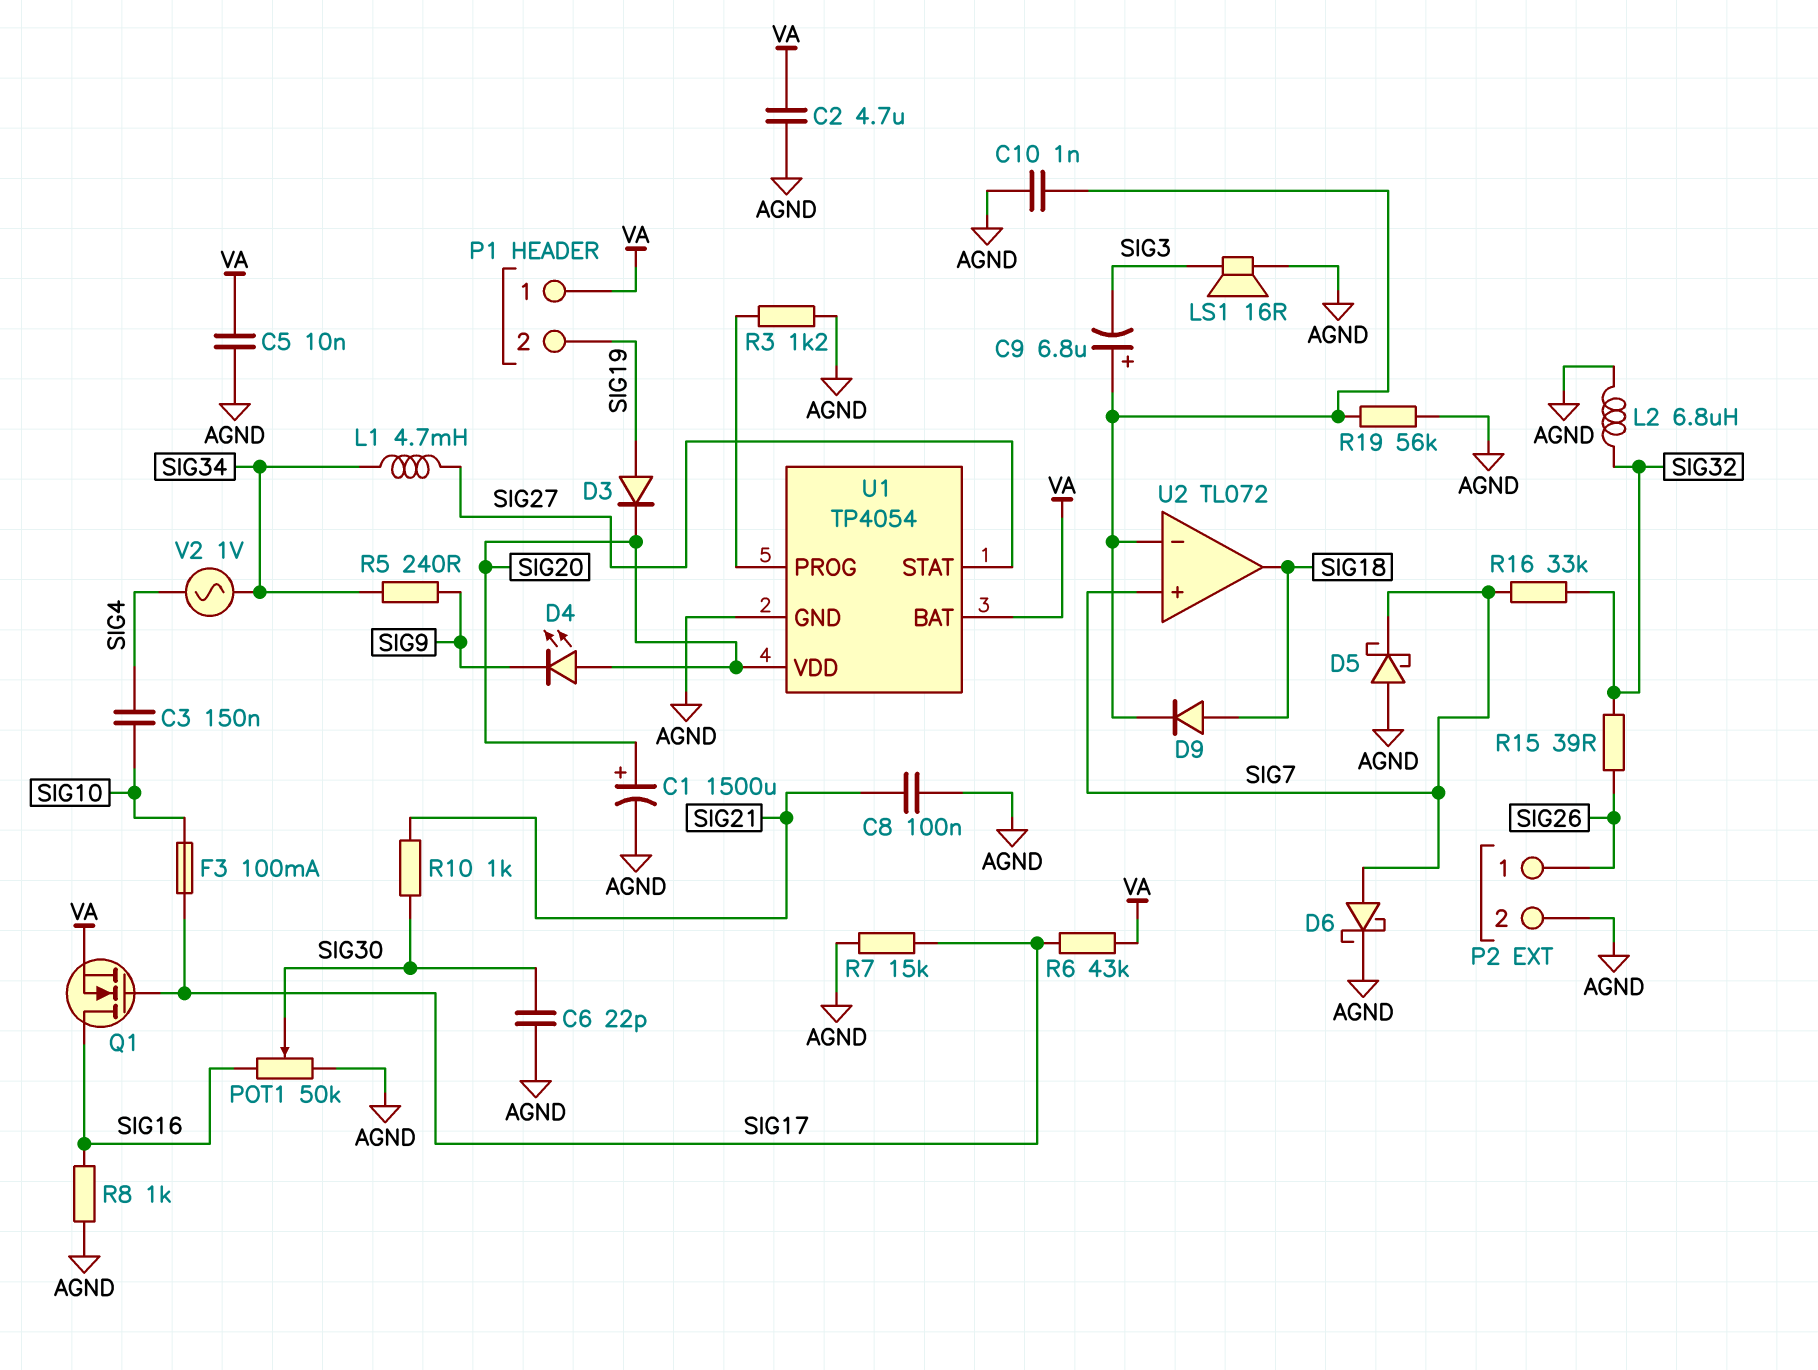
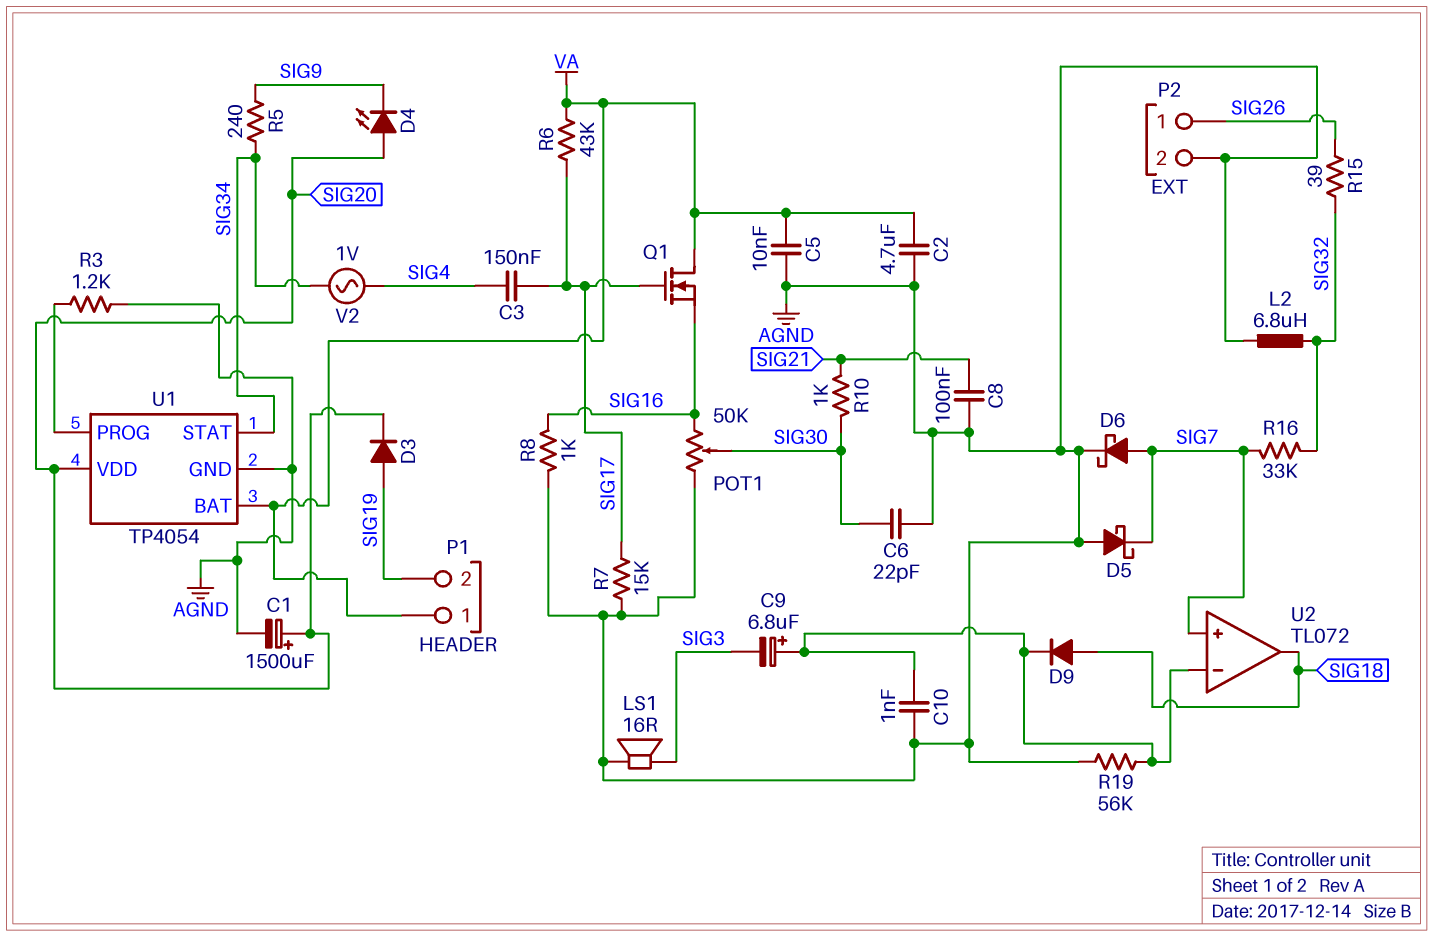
C3: 150nF (SIG4, SIG10) -> 150nF (SIG4, SIG17)
F3: 100mA (SIG10, SIG17) -> none
L1: 4.7mH (SIG27, SIG34) -> none
Q1: NMOS (G SIG17, D SIG16, S VA) -> NMOS (G SIG17, D VA, S SIG16)
U1 pin STAT: SIG27 -> SIG34

